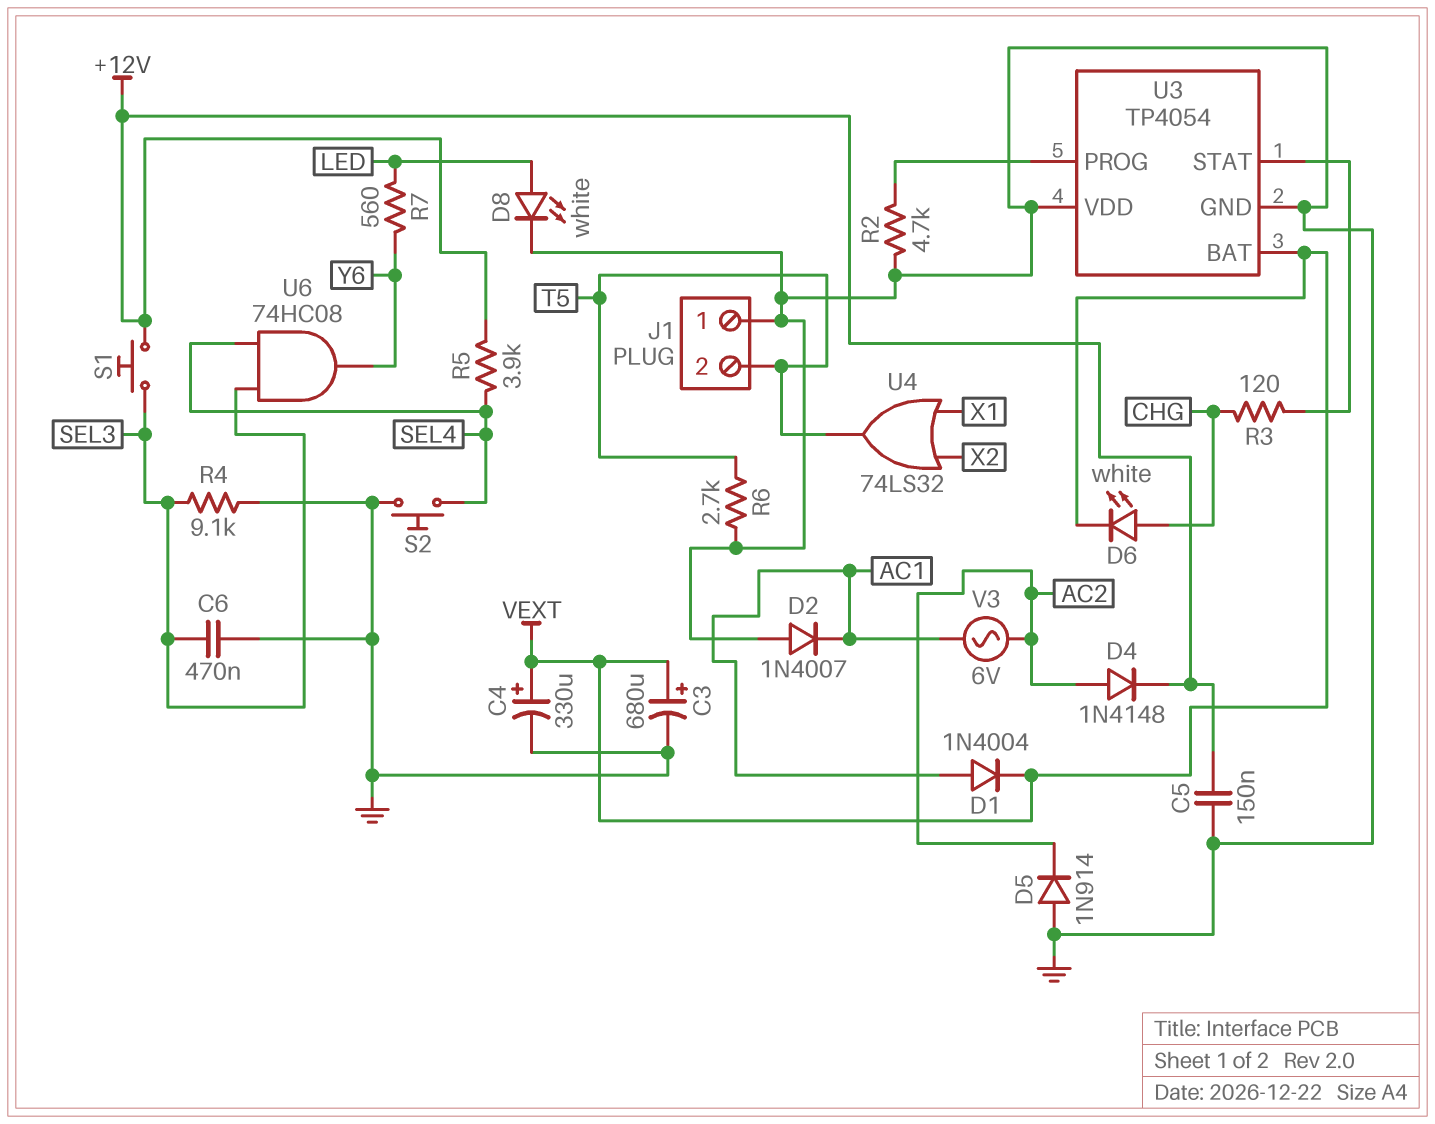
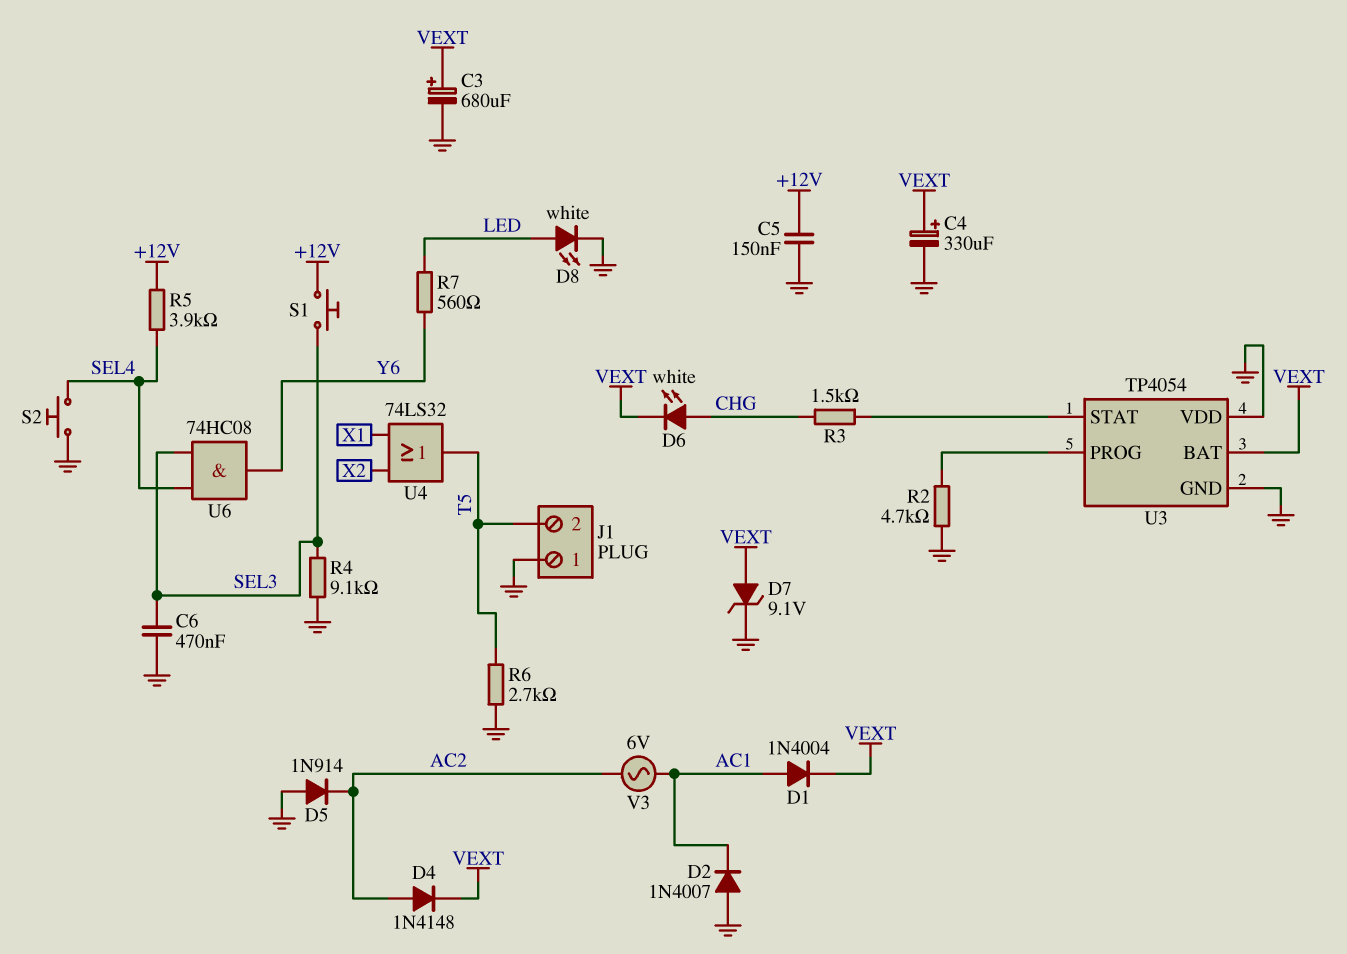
D4: diode 1N4148 (A AC2, K +12V) -> diode 1N4148 (A AC2, K VEXT)
D7: none -> zener 9.1V (A VEXT, K GND)
R3: 120 (CHG, U3/STAT) -> 1.5k (CHG, U3/STAT)

